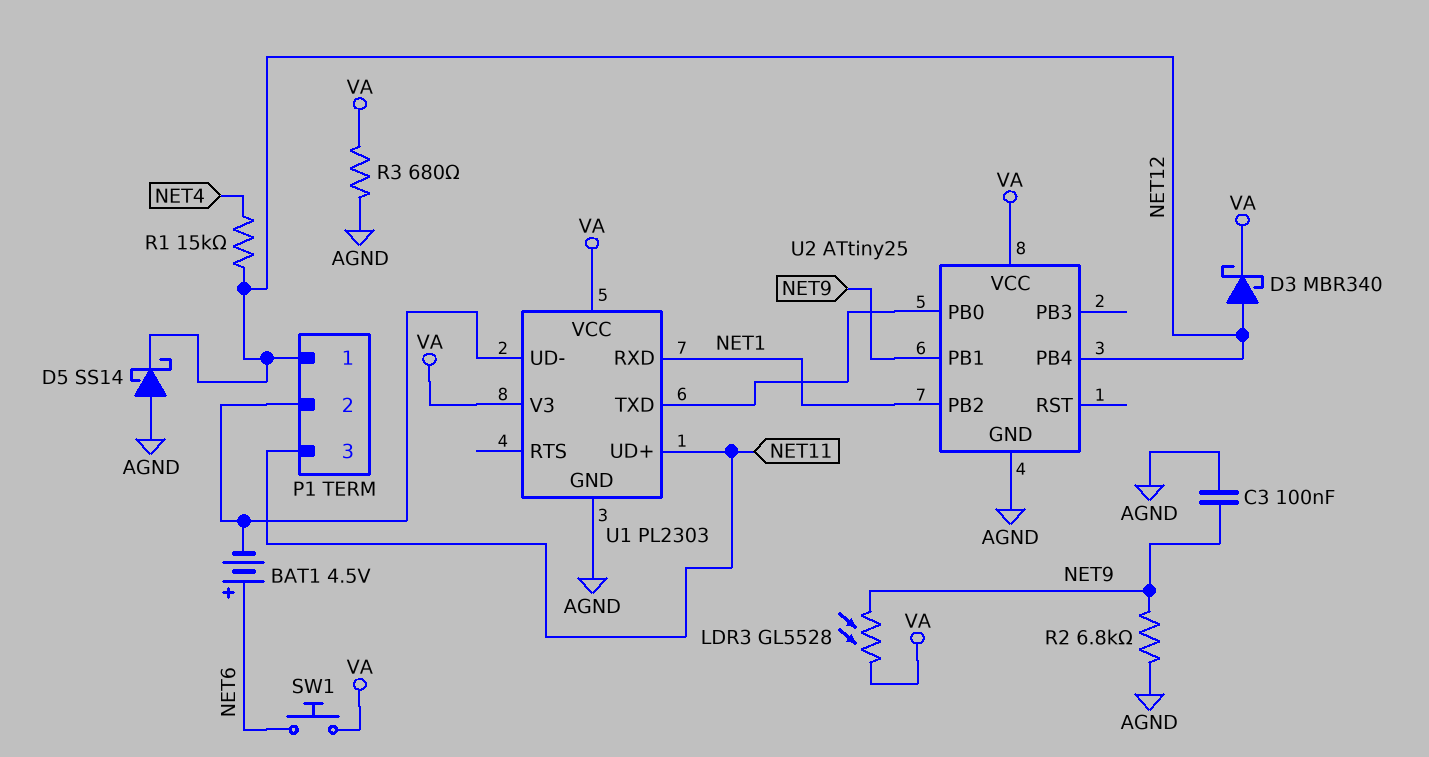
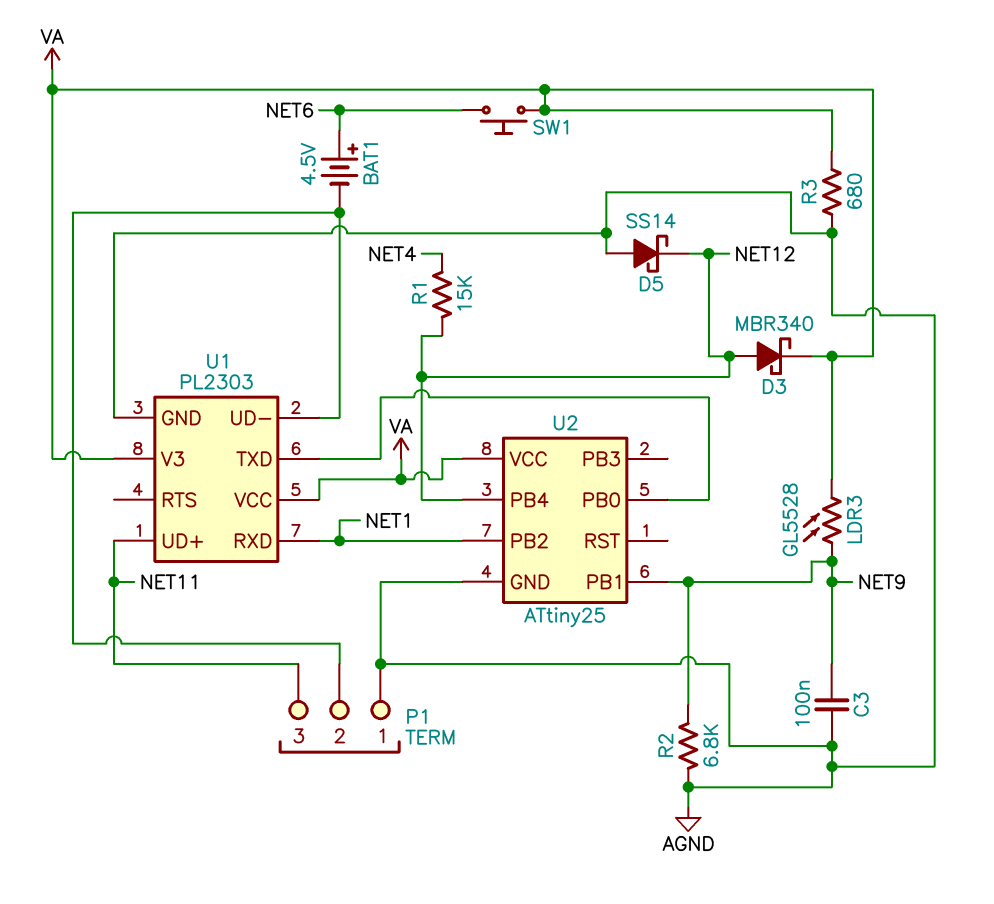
P1 pin 1: NET12 -> AGND

